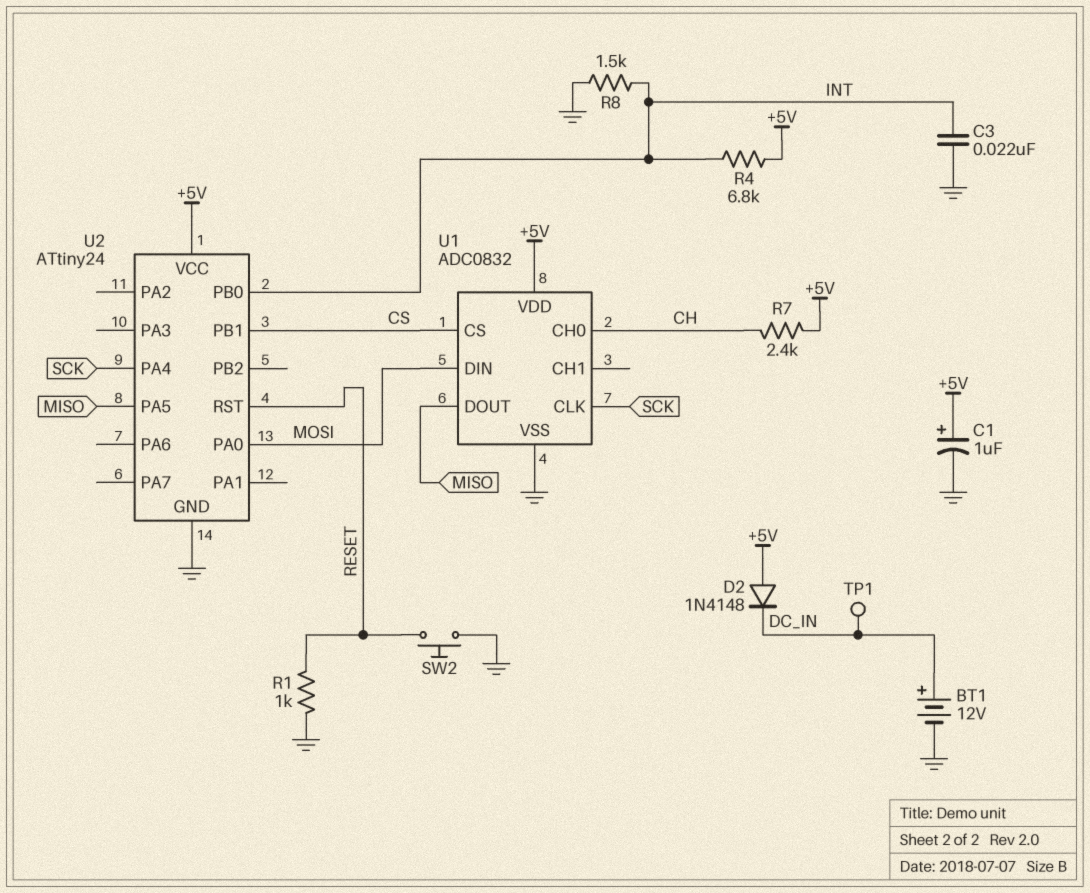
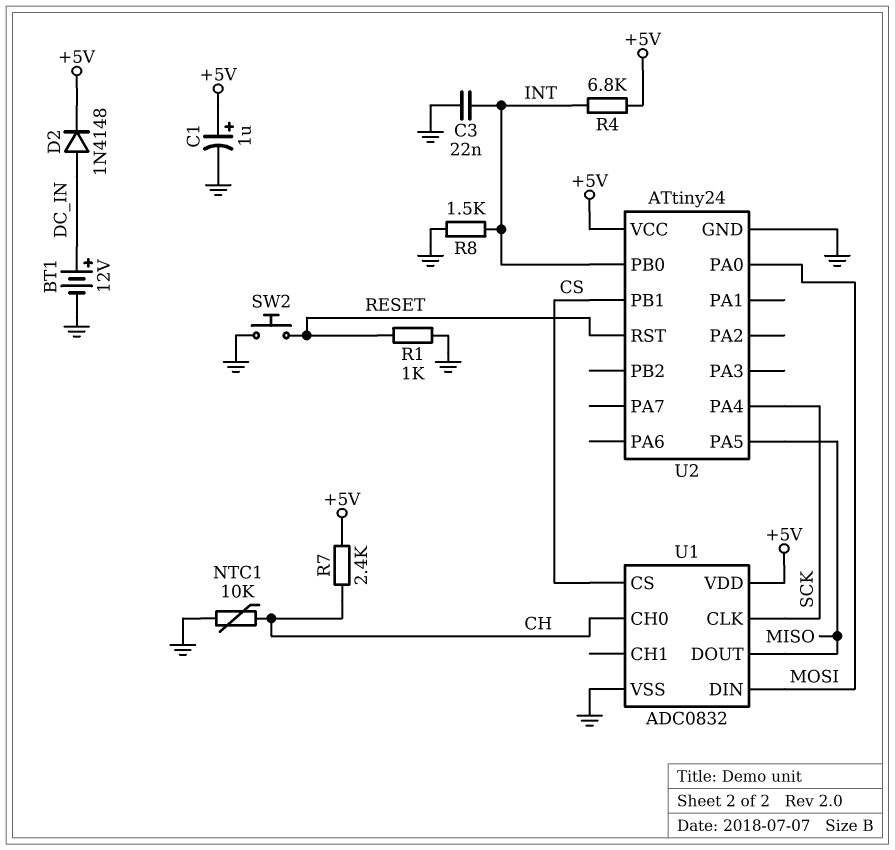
D2: diode 1N4148 (A +5V, K DC_IN) -> diode 1N4148 (A DC_IN, K +5V)
NTC1: none -> 10k (CH, GND)
TP1: test point (DC_IN) -> none

